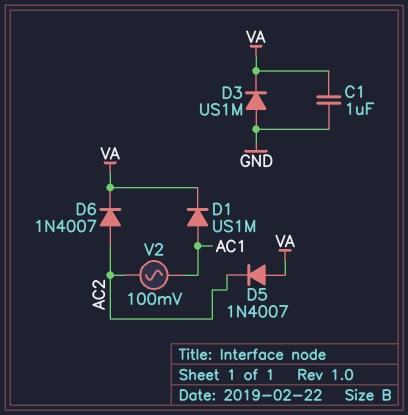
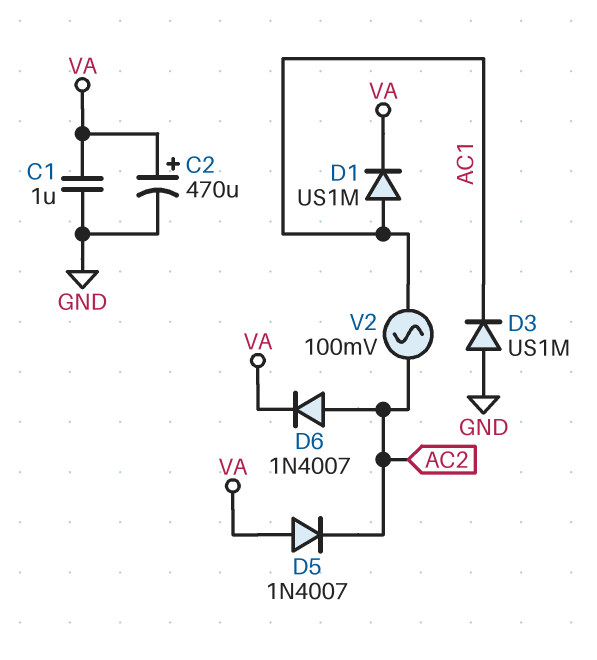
C2: none -> 470uF (plus VA, minus GND)
D3: diode US1M (A GND, K VA) -> diode US1M (A GND, K AC1)

